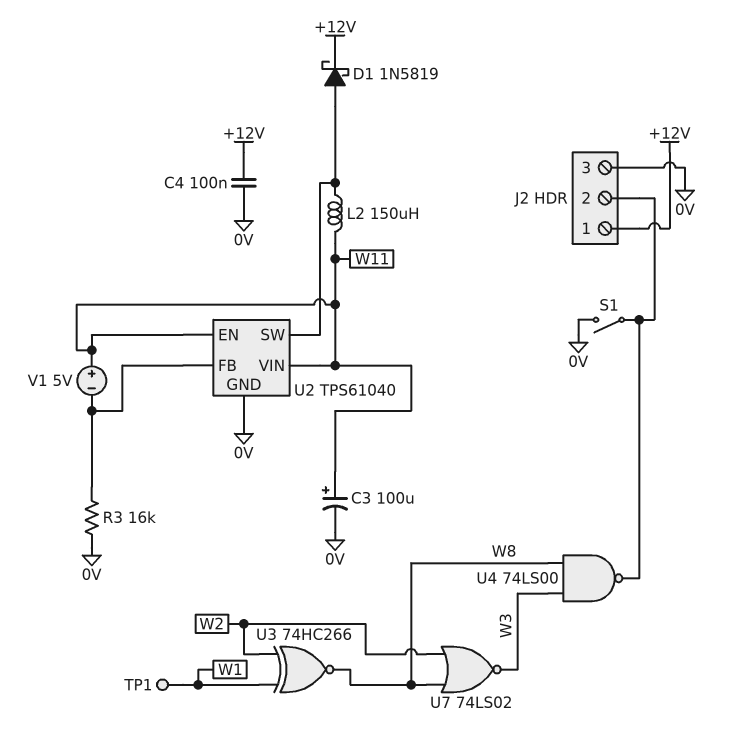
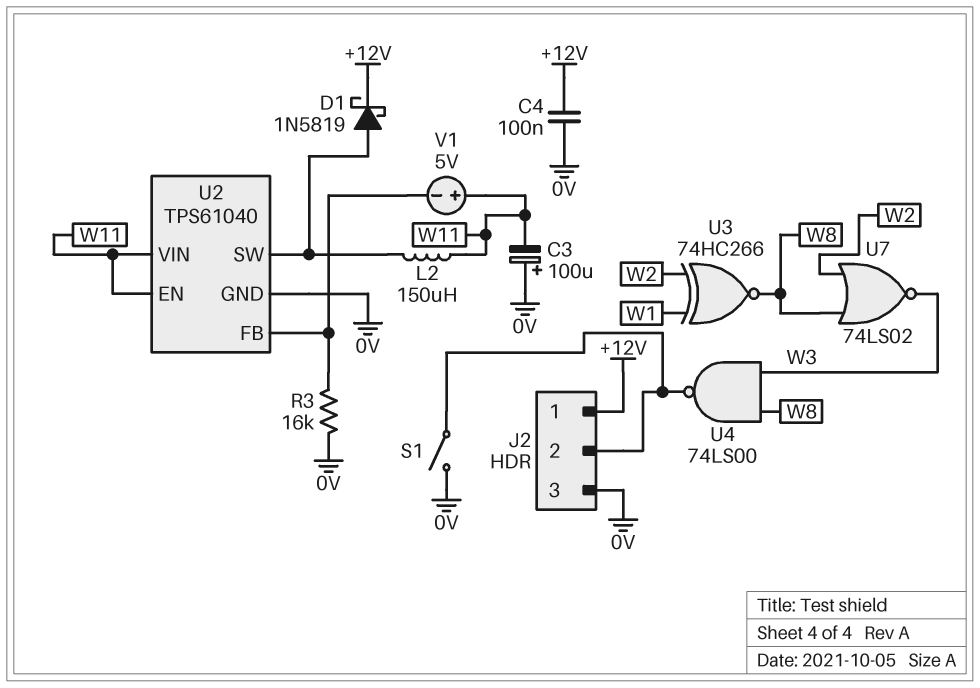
C3: 100uF (plus W11, minus 0V) -> 100uF (plus 0V, minus W11)
TP1: test point (W1) -> none

